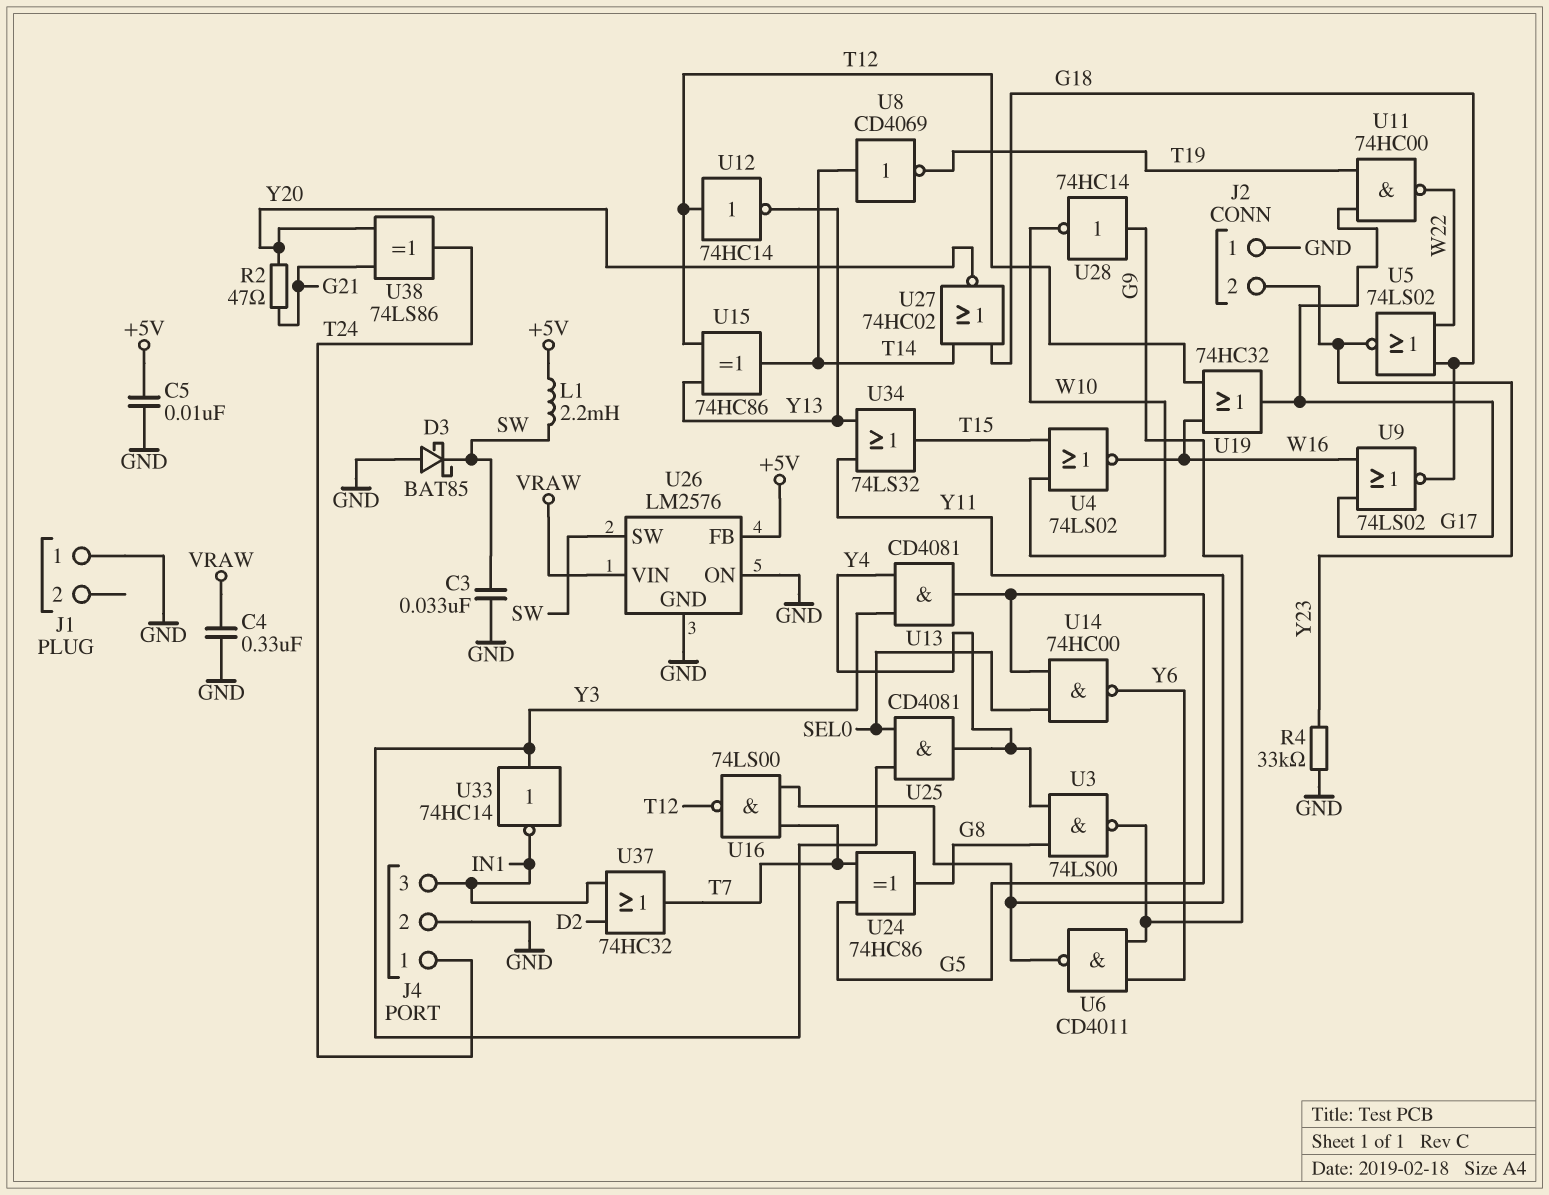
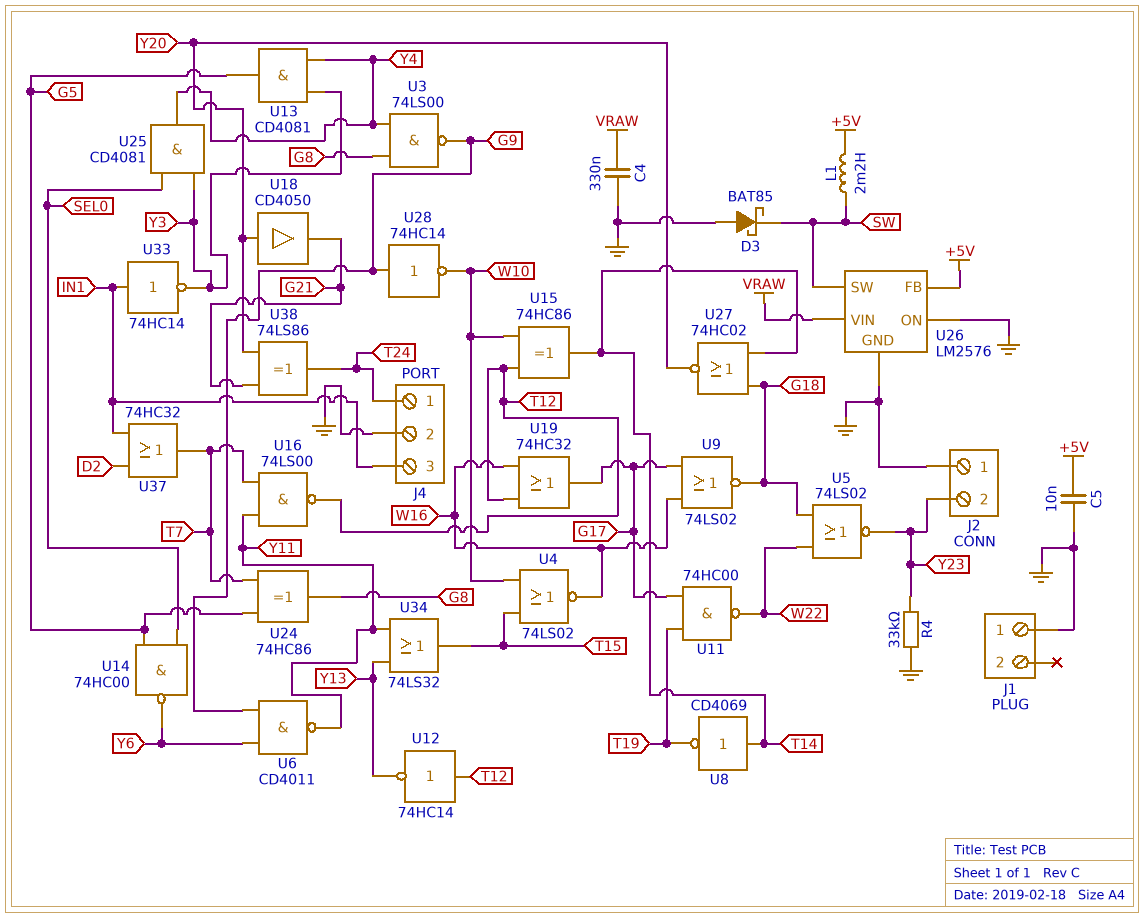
C3: 33nF (GND, SW) -> none
R2: 47 (G21, Y20) -> none
U15: XOR 74HC86 (in T12, in Y13, out T14) -> XOR 74HC86 (in T12, in W10, out T14)
U18: none -> buffer CD4050 (in Y20, out G21)
U33: NOT 74HC14 (in Y3, out IN1) -> NOT 74HC14 (in IN1, out Y3)

